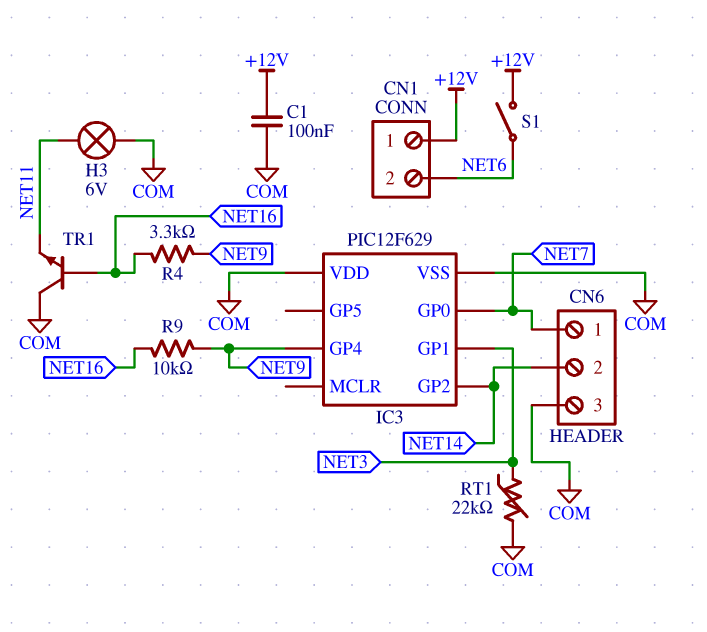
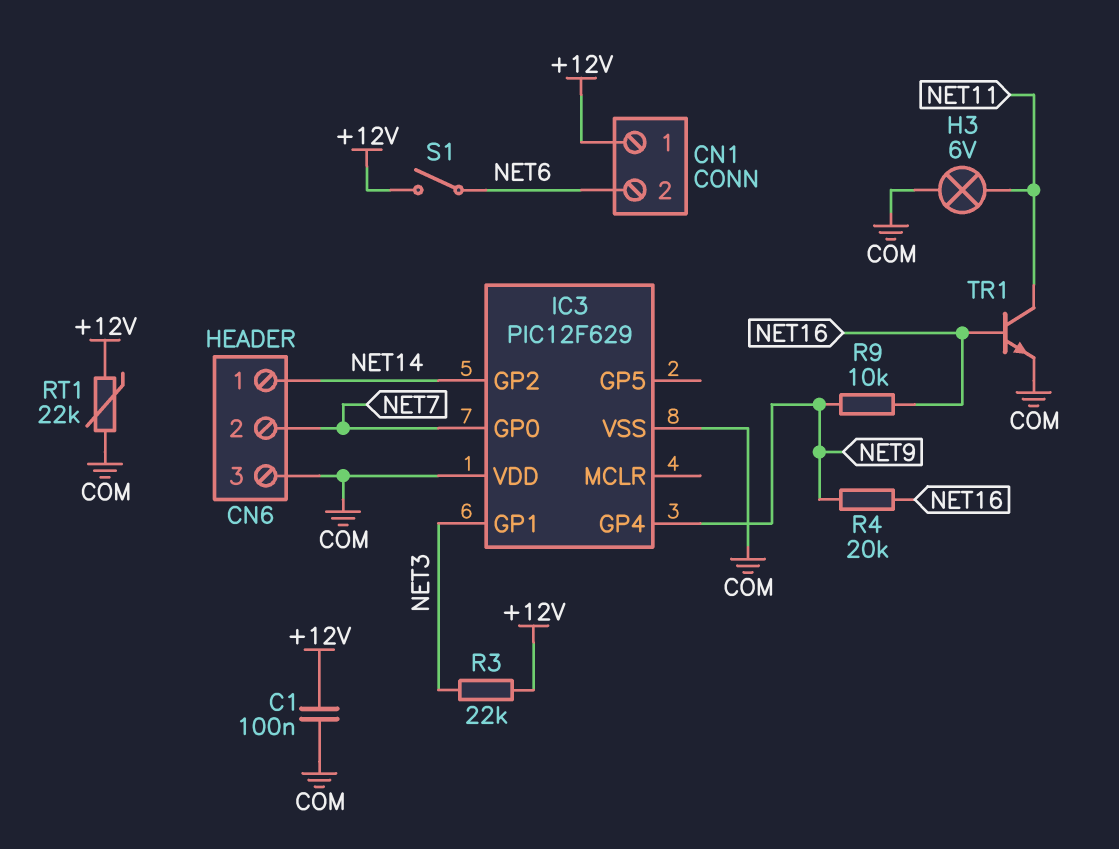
CN6 pin 1: NET7 -> NET14
CN6 pin 2: NET14 -> NET7
R3: none -> 22k (+12V, NET3)
R4: 3.3k (NET9, NET16) -> 20k (NET9, NET16)
RT1: 22k (COM, NET3) -> 22k (+12V, COM)
TR1: NPN (B NET16, C COM, E NET11) -> NPN (B NET16, C NET11, E COM)

